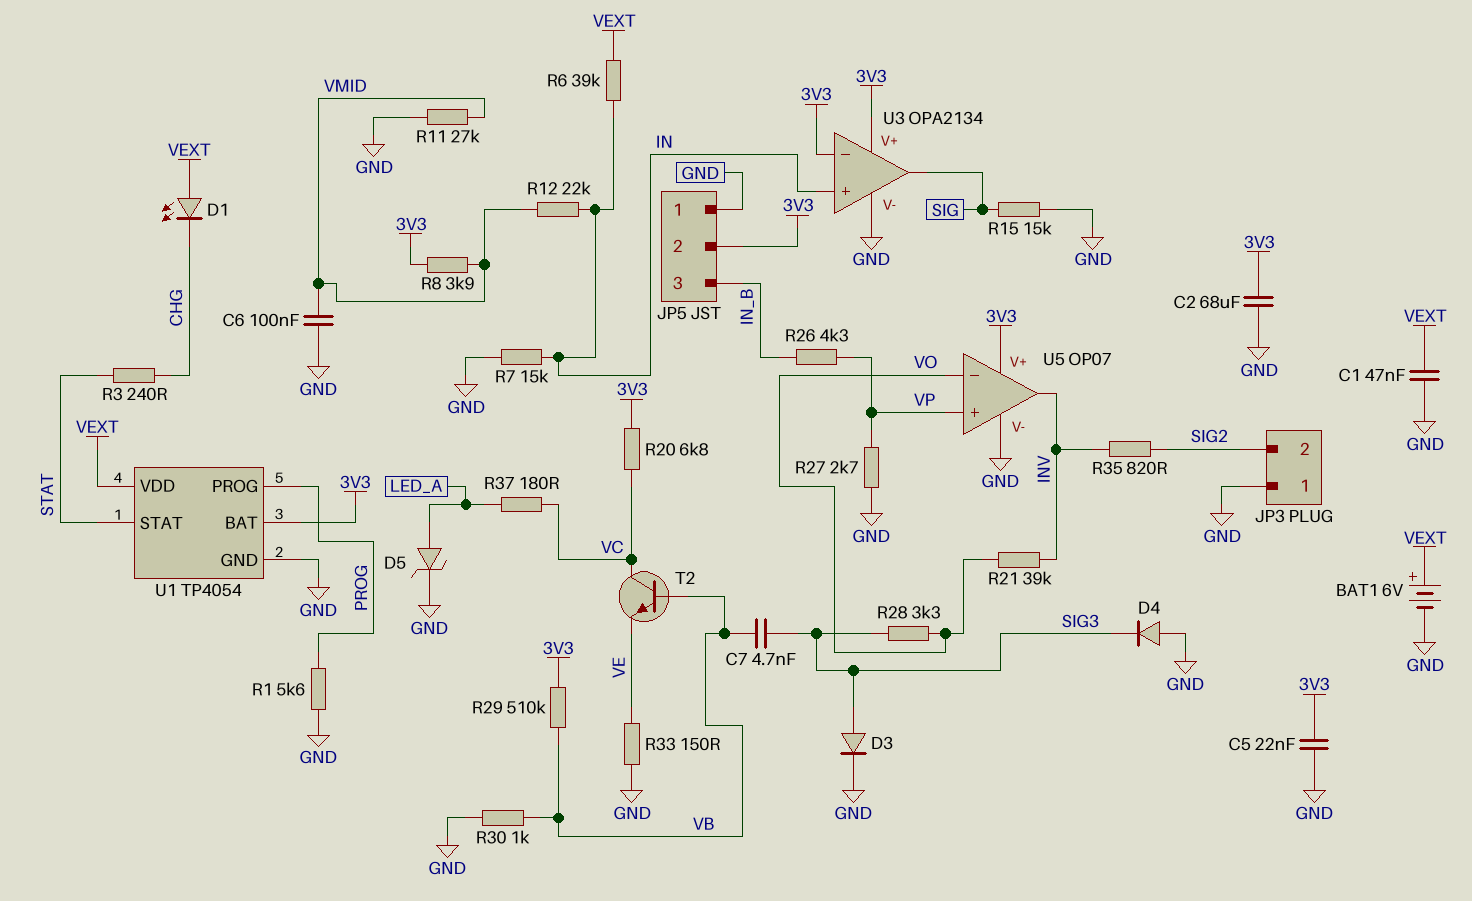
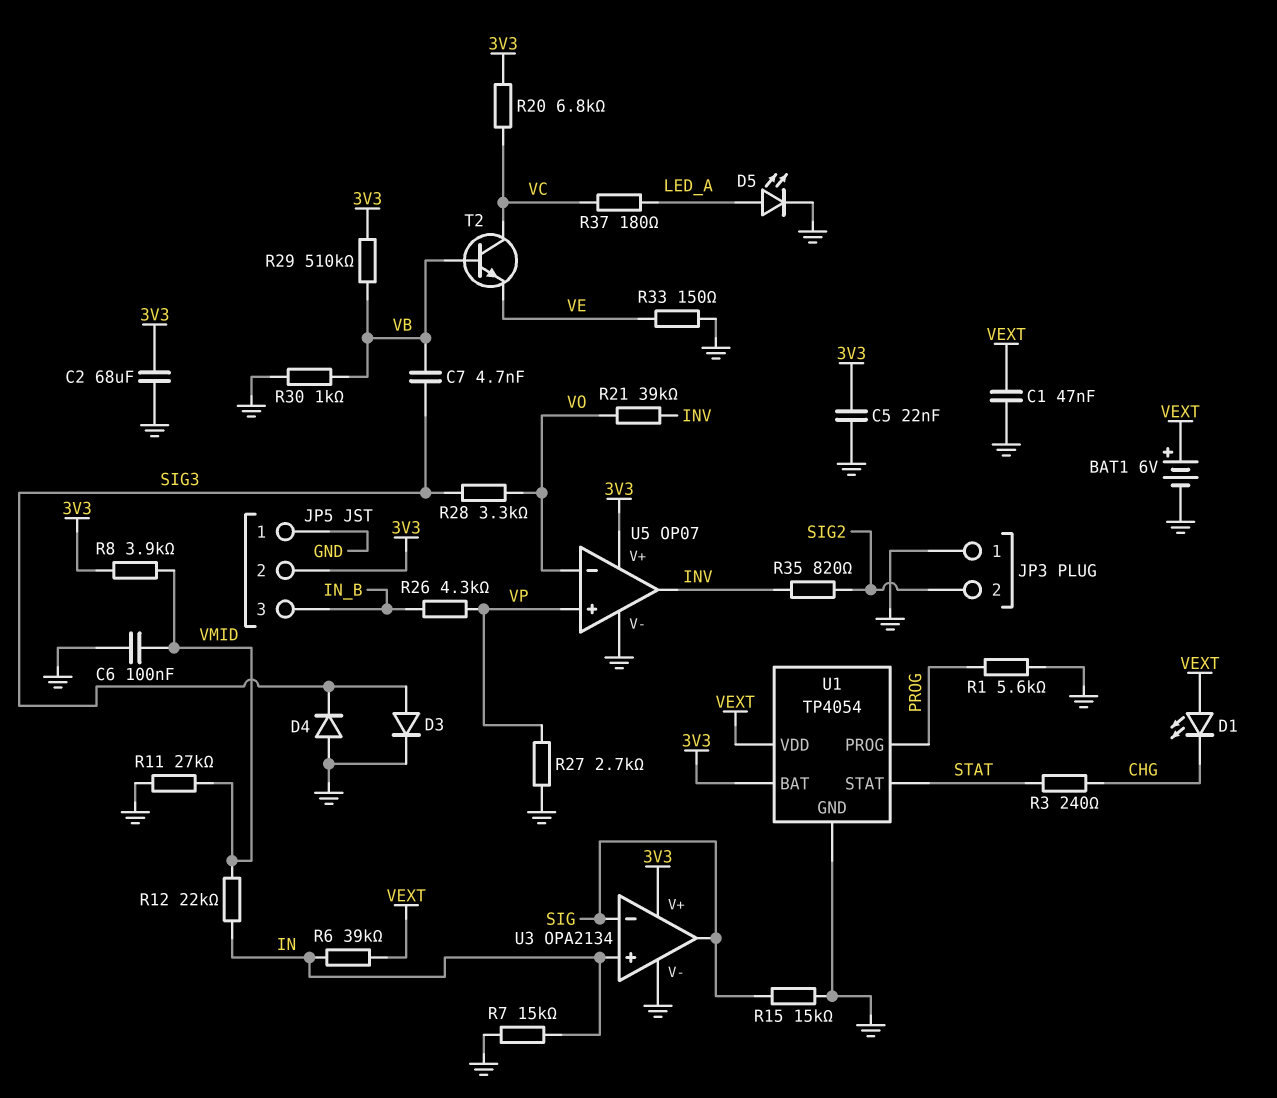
D5: zener (A LED_A, K GND) -> LED (A LED_A, K GND)
U3 pin in-: 3V3 -> SIG

